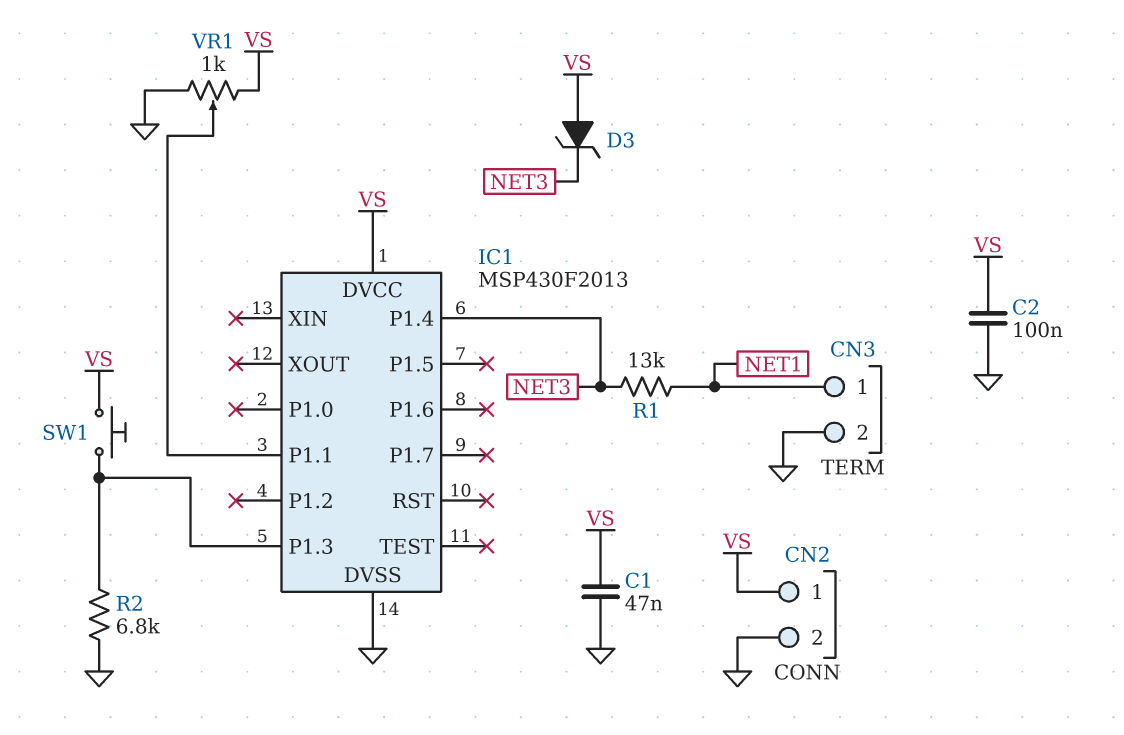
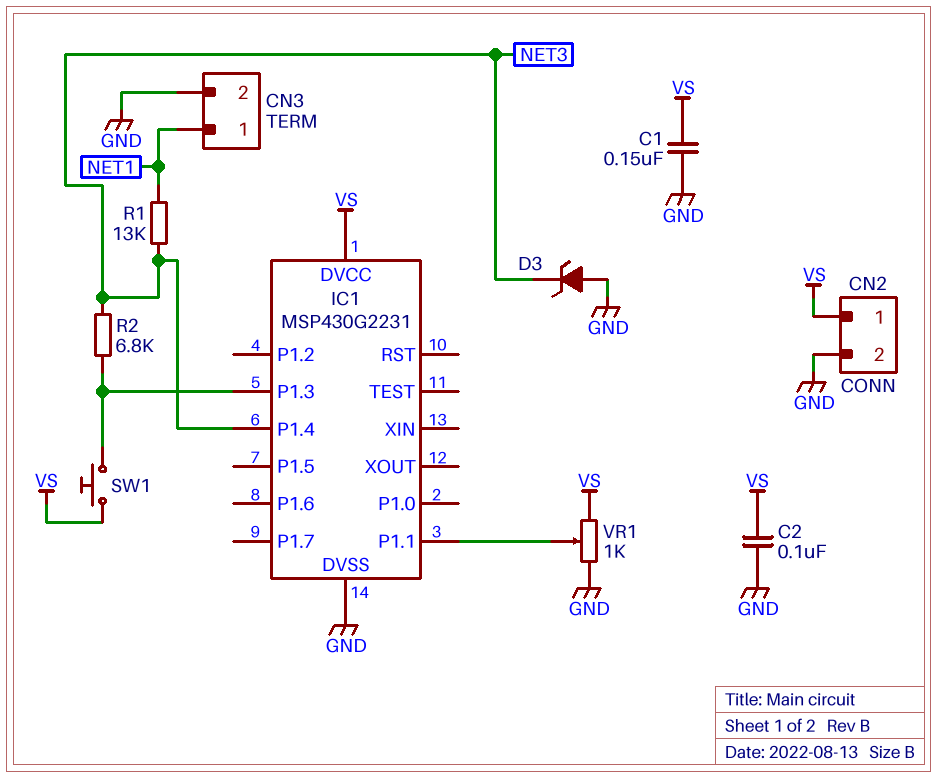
C1: 47nF (GND, VS) -> 150nF (GND, VS)
D3: zener (A VS, K NET3) -> zener (A GND, K NET3)
IC1: MSP430F2013 -> MSP430G2231
R2: 6.8k (GND, IC1/P1.3) -> 6.8k (IC1/P1.3, NET3)

